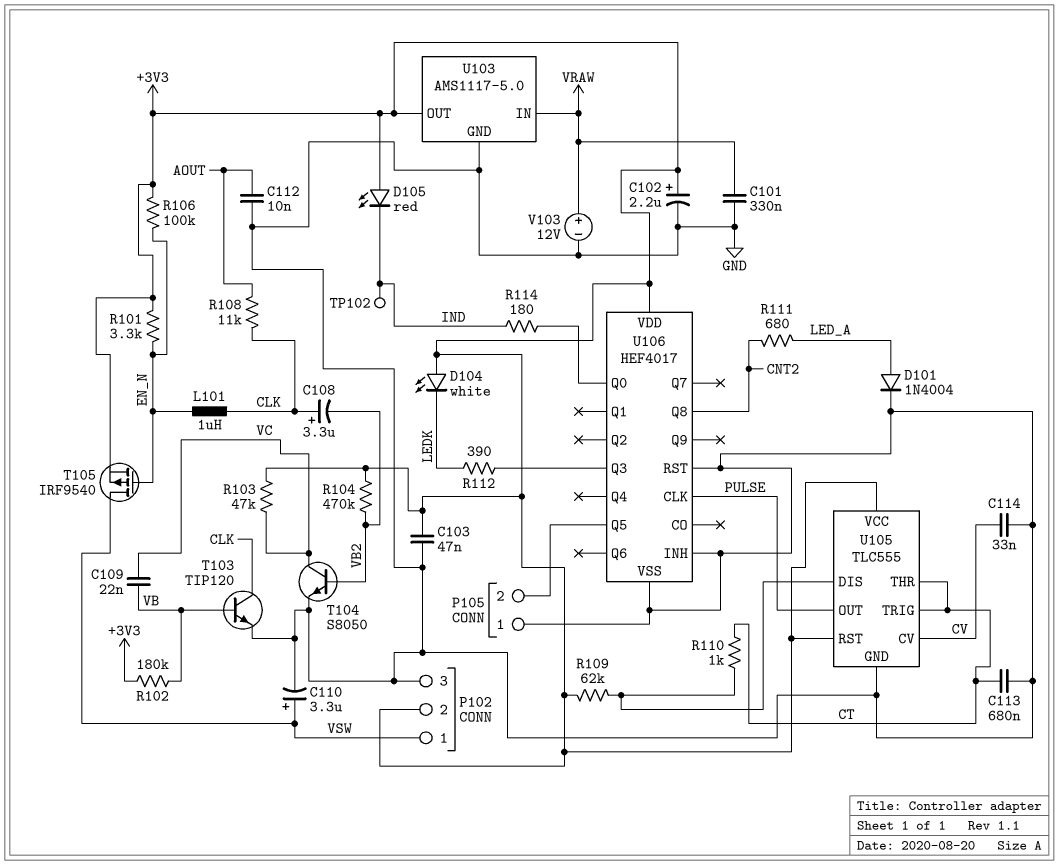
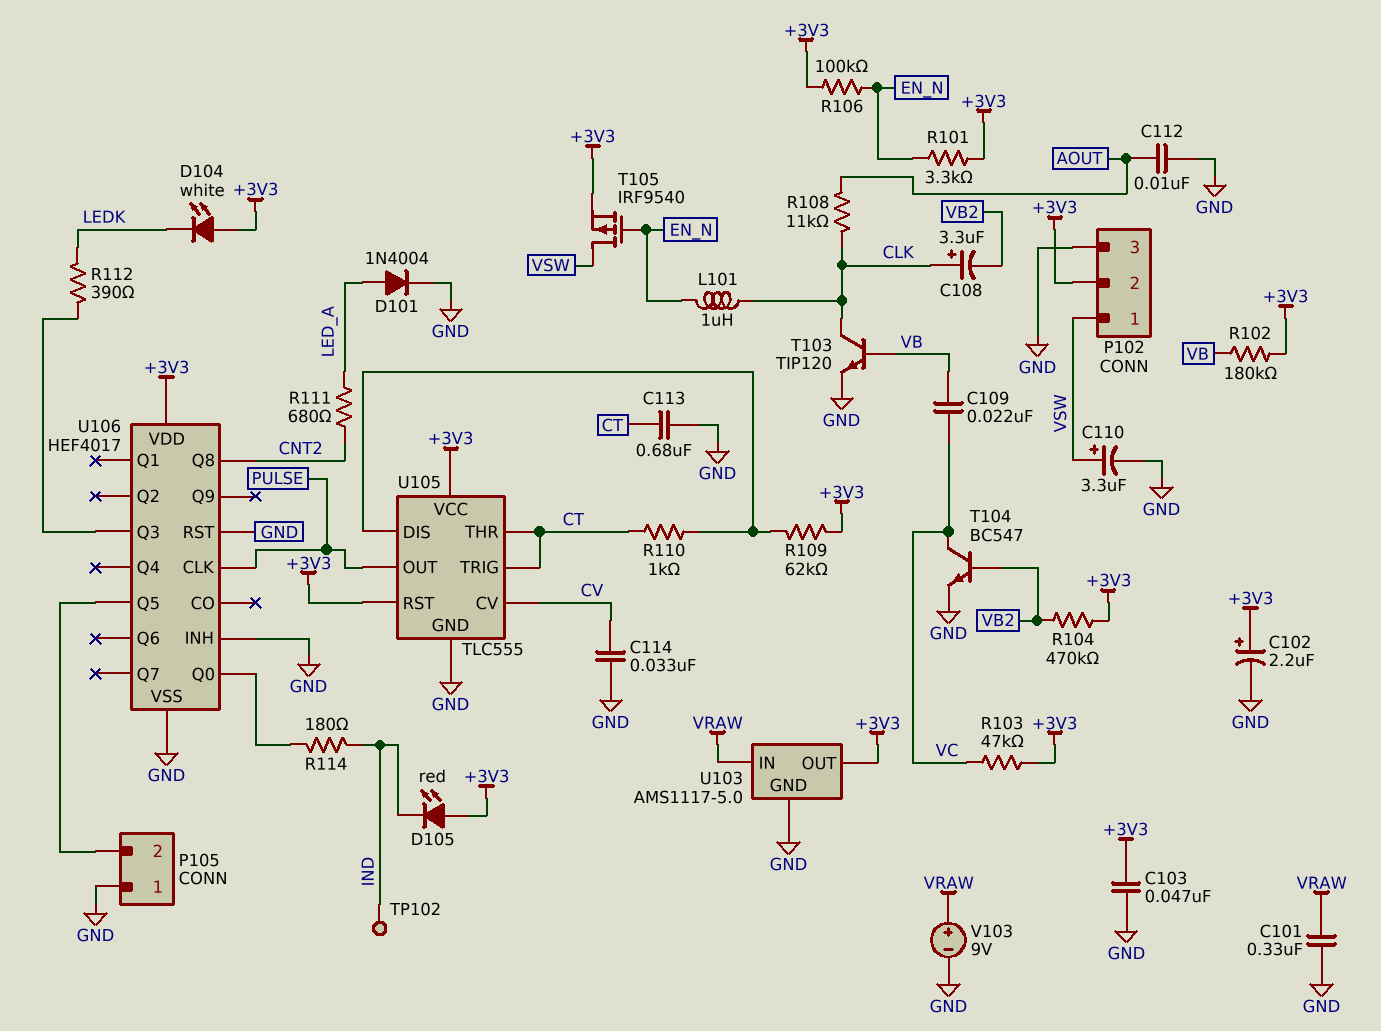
T104: NPN S8050 (B VB2, C VC, E GND) -> NPN BC547 (B VB2, C VC, E GND)
V103: 12V (plus VRAW, minus GND) -> 9V (plus VRAW, minus GND)

